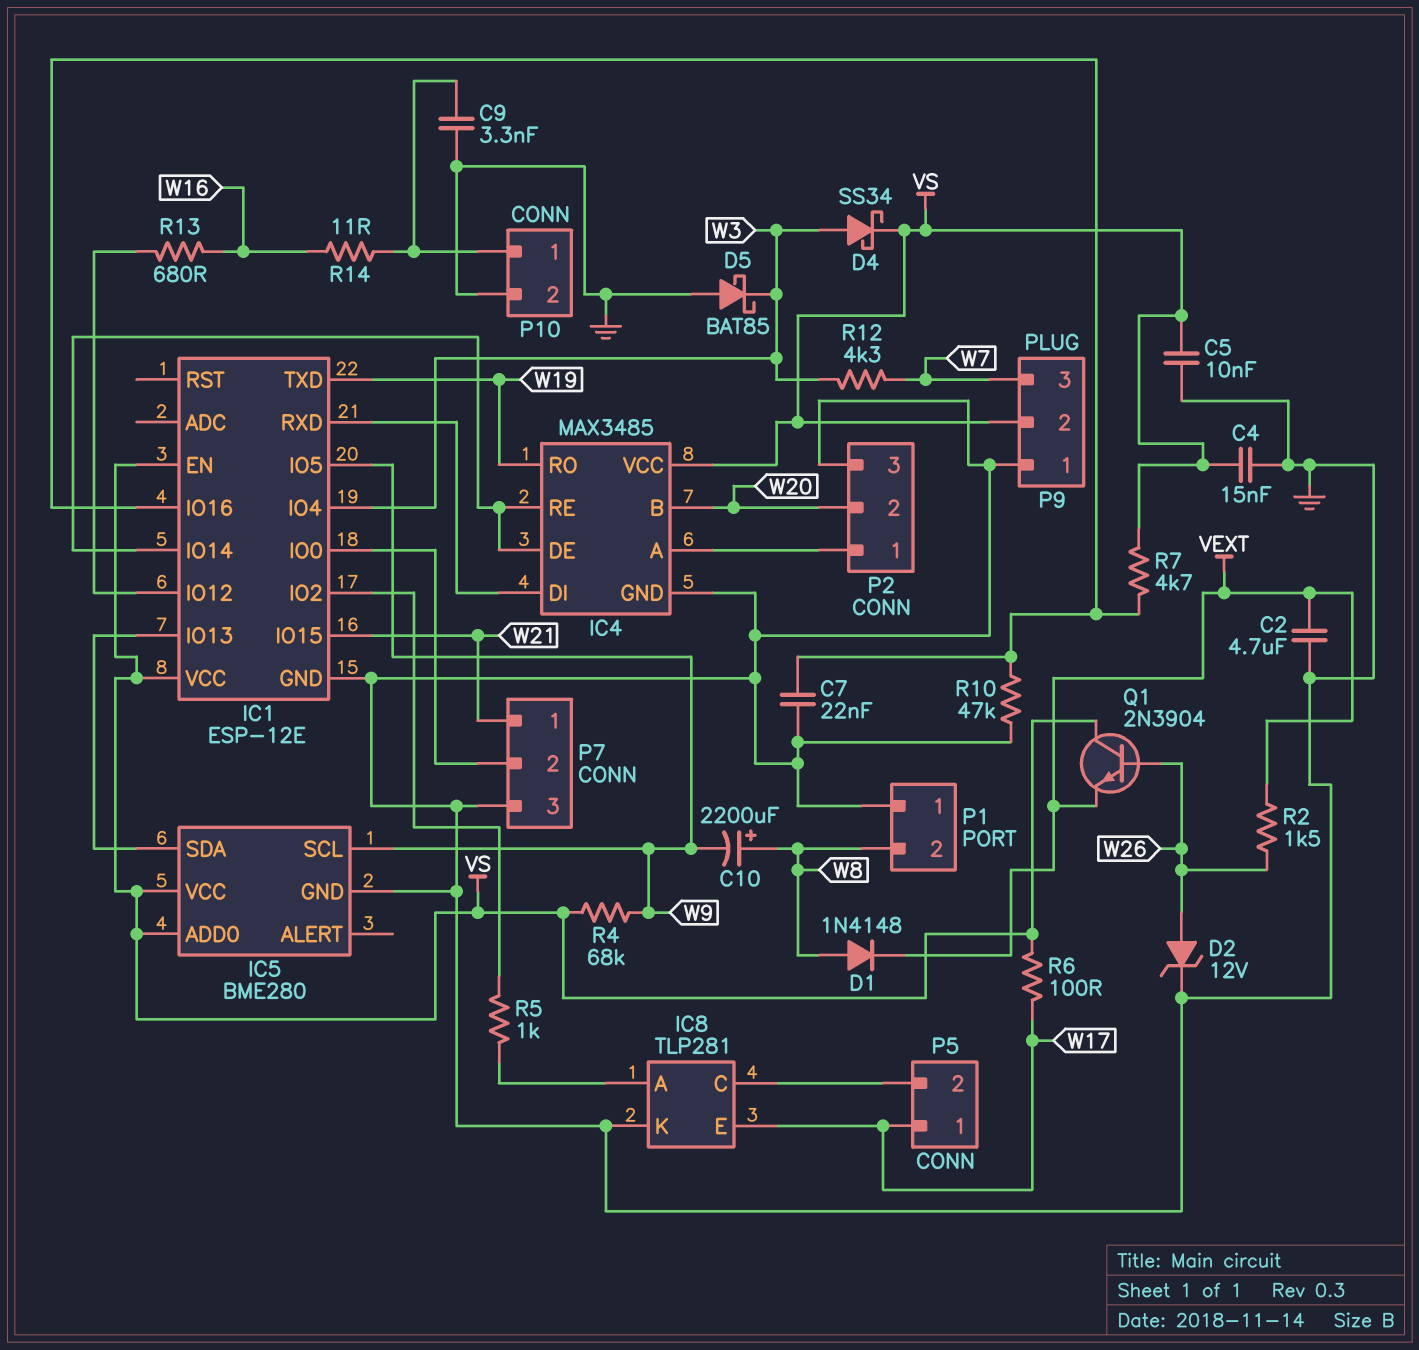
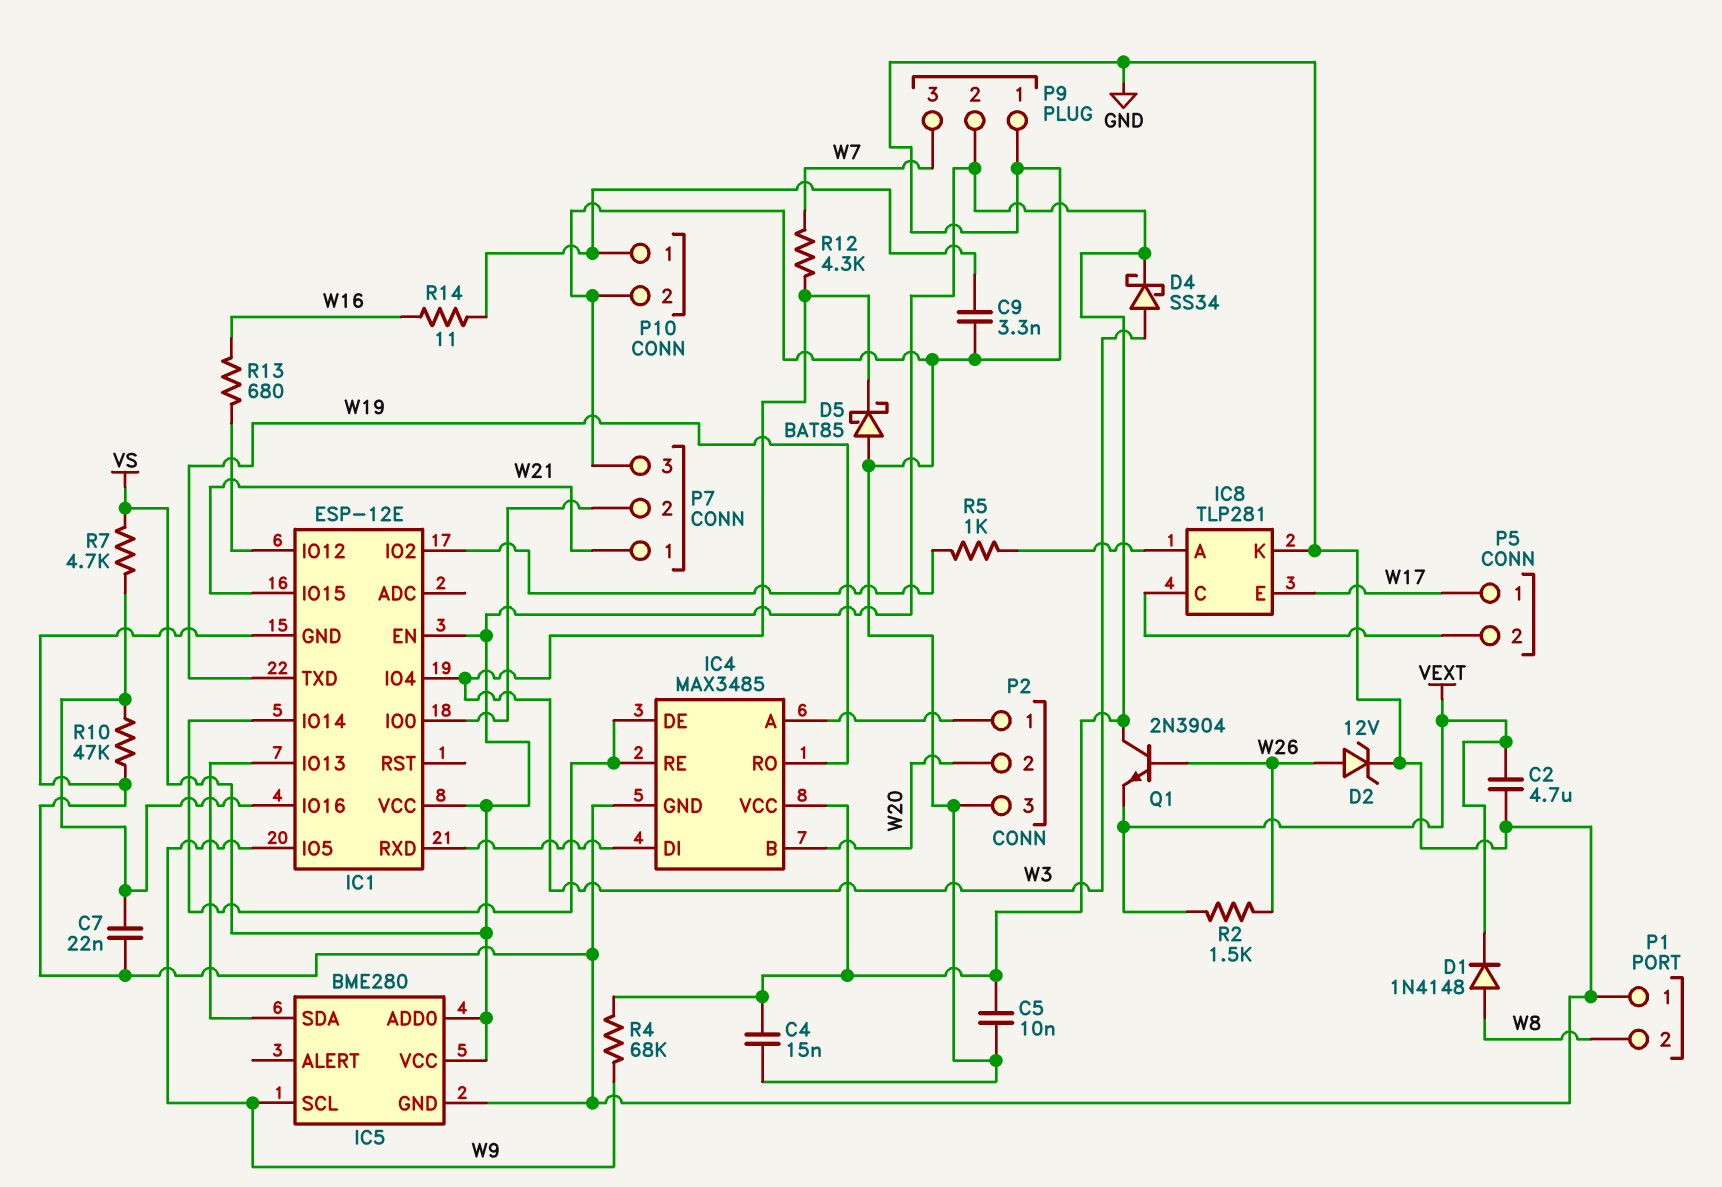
C10: 2200uF (plus W8, minus W9) -> none
R6: 100 (VS, W17) -> none

